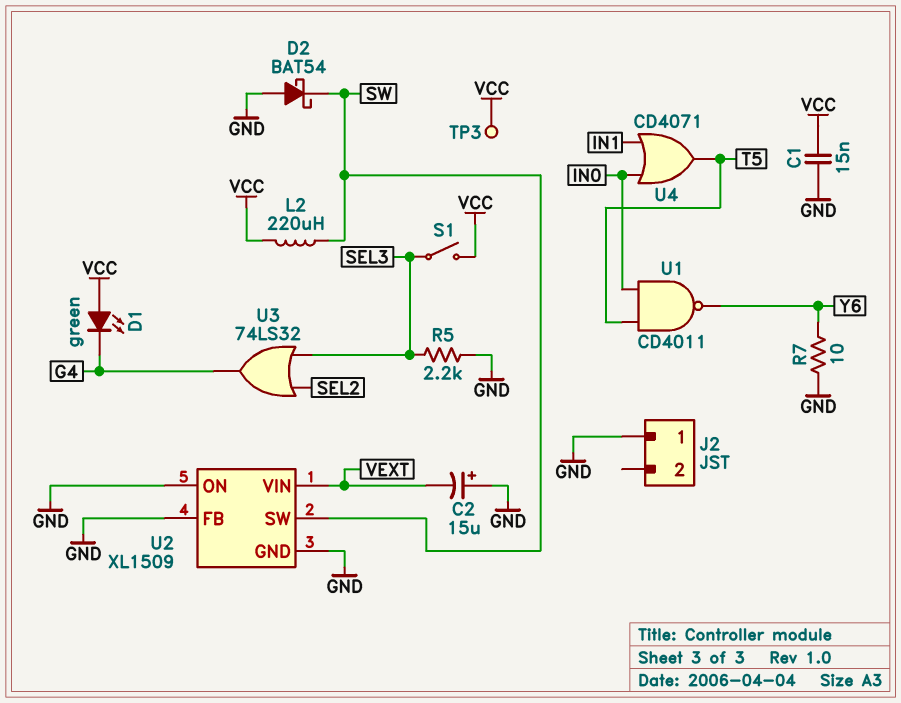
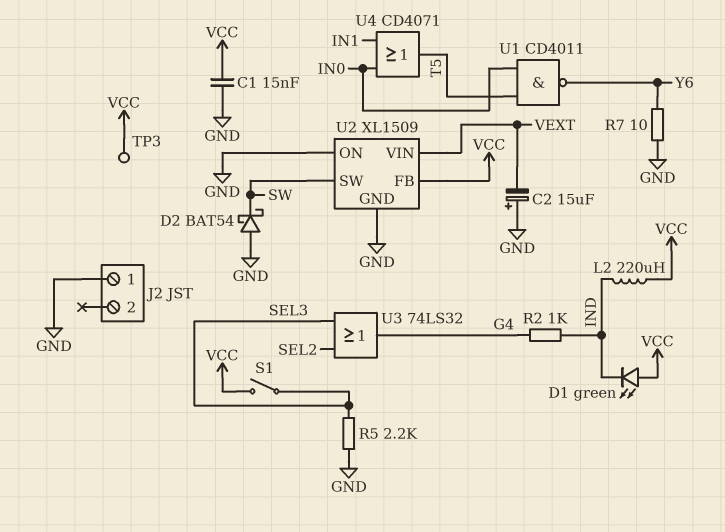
D1: LED green (A VCC, K G4) -> LED green (A VCC, K IND)
L2: 220uH (SW, VCC) -> 220uH (IND, VCC)
R2: none -> 1k (G4, IND)
U2 pin FB: GND -> VCC

